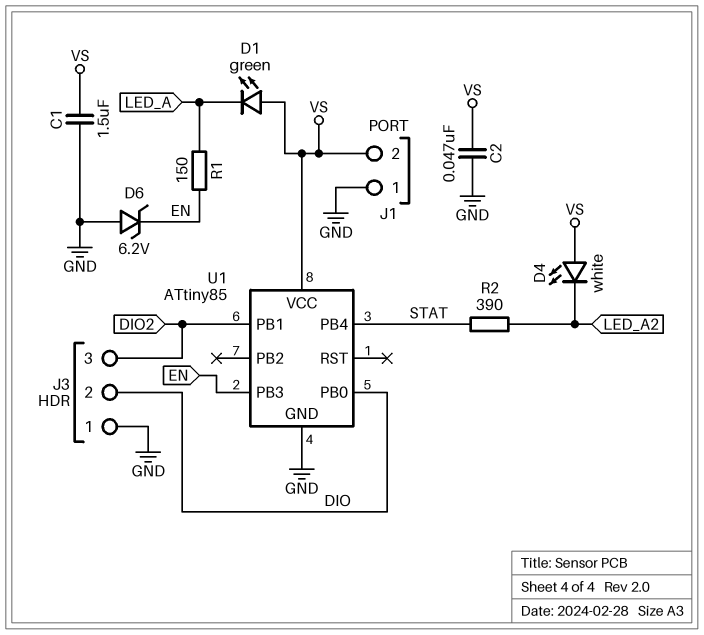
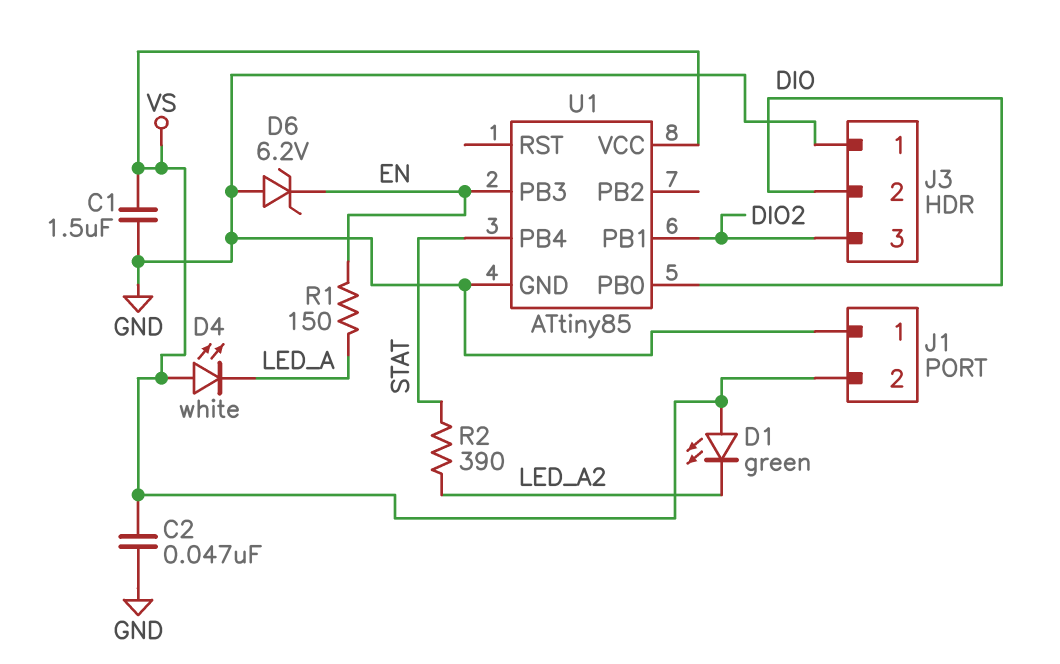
D1: LED green (A VS, K LED_A) -> LED green (A VS, K LED_A2)
D4: LED white (A VS, K LED_A2) -> LED white (A VS, K LED_A)

